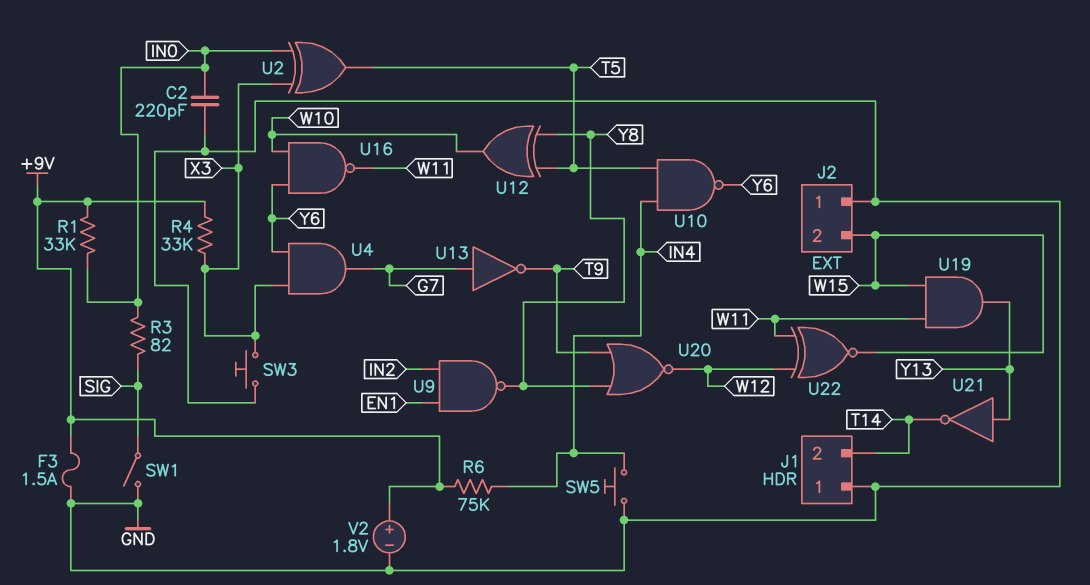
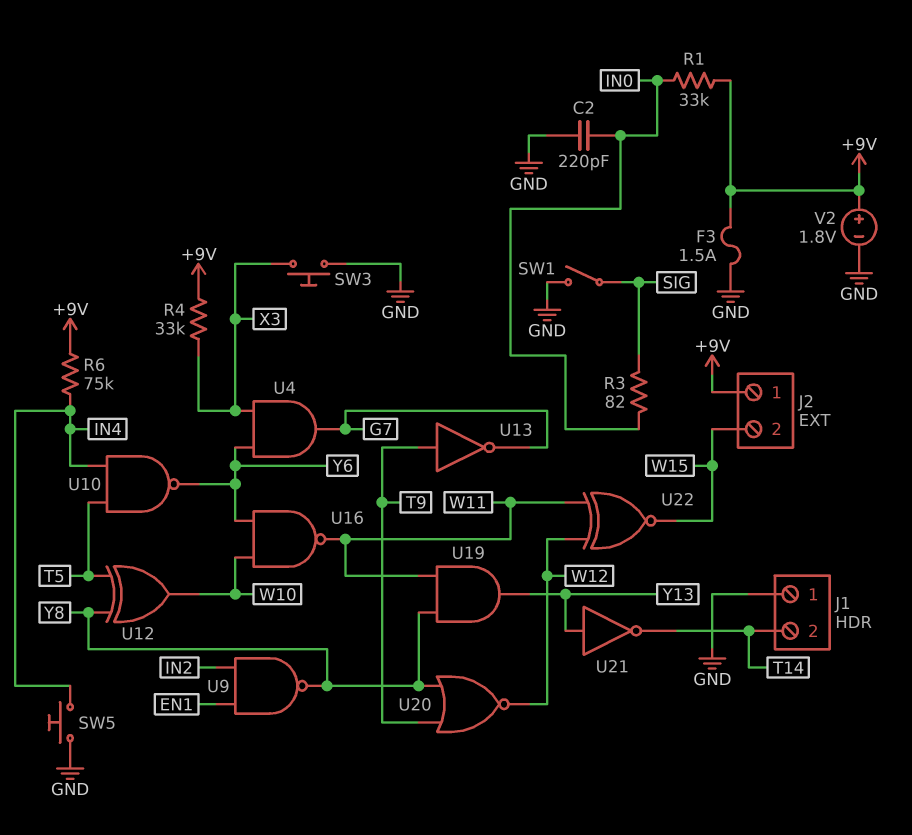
J2 pin 1: GND -> +9V
U2: XOR (in IN0, in X3, out T5) -> none
U13: NOT (in G7, out T9) -> NOT (in T9, out G7)
U19: AND (in W11, in W15, out Y13) -> AND (in W11, in Y8, out Y13)

